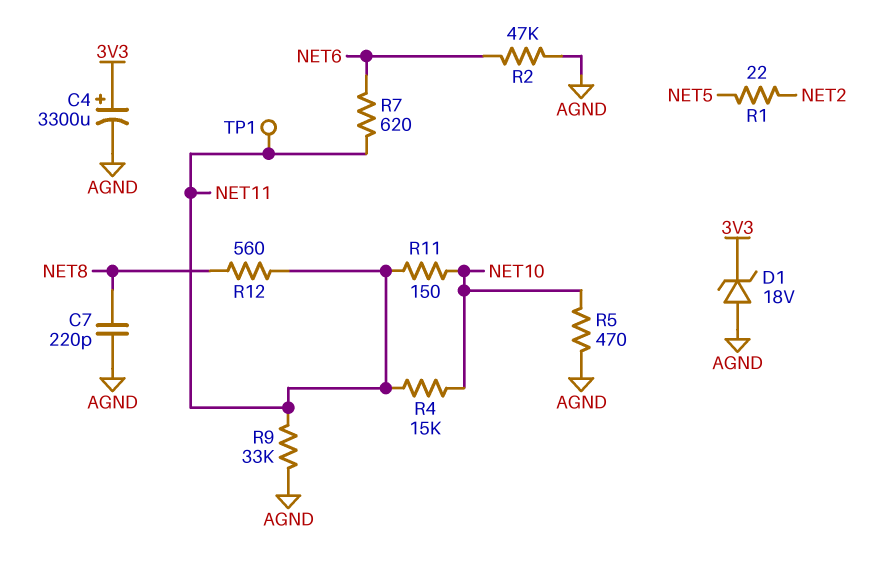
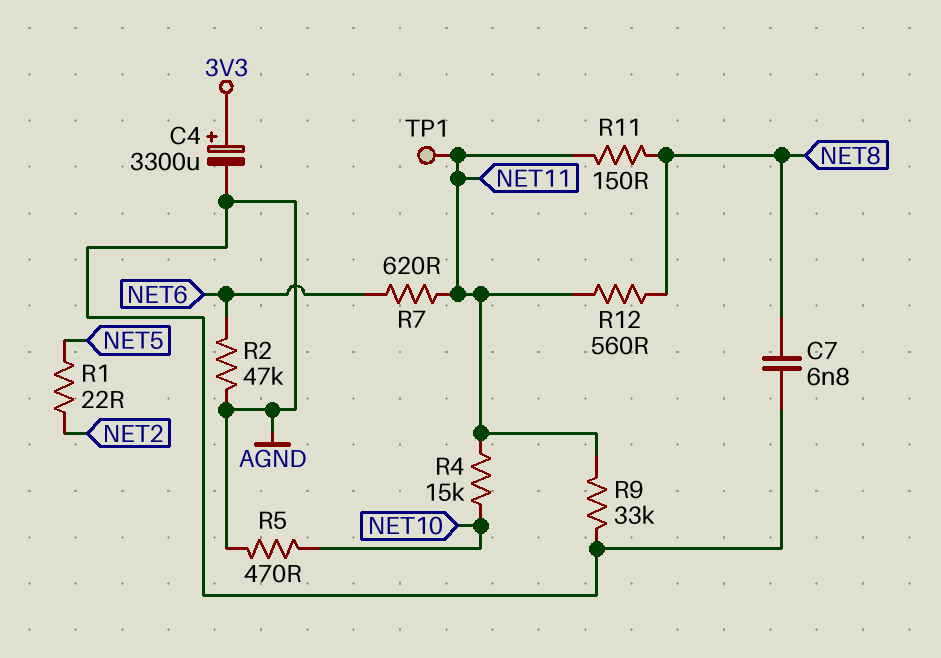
C7: 220pF (AGND, NET8) -> 6.8nF (AGND, NET8)
D1: zener 18V (A AGND, K 3V3) -> none
R11: 150 (NET10, NET11) -> 150 (NET8, NET11)

